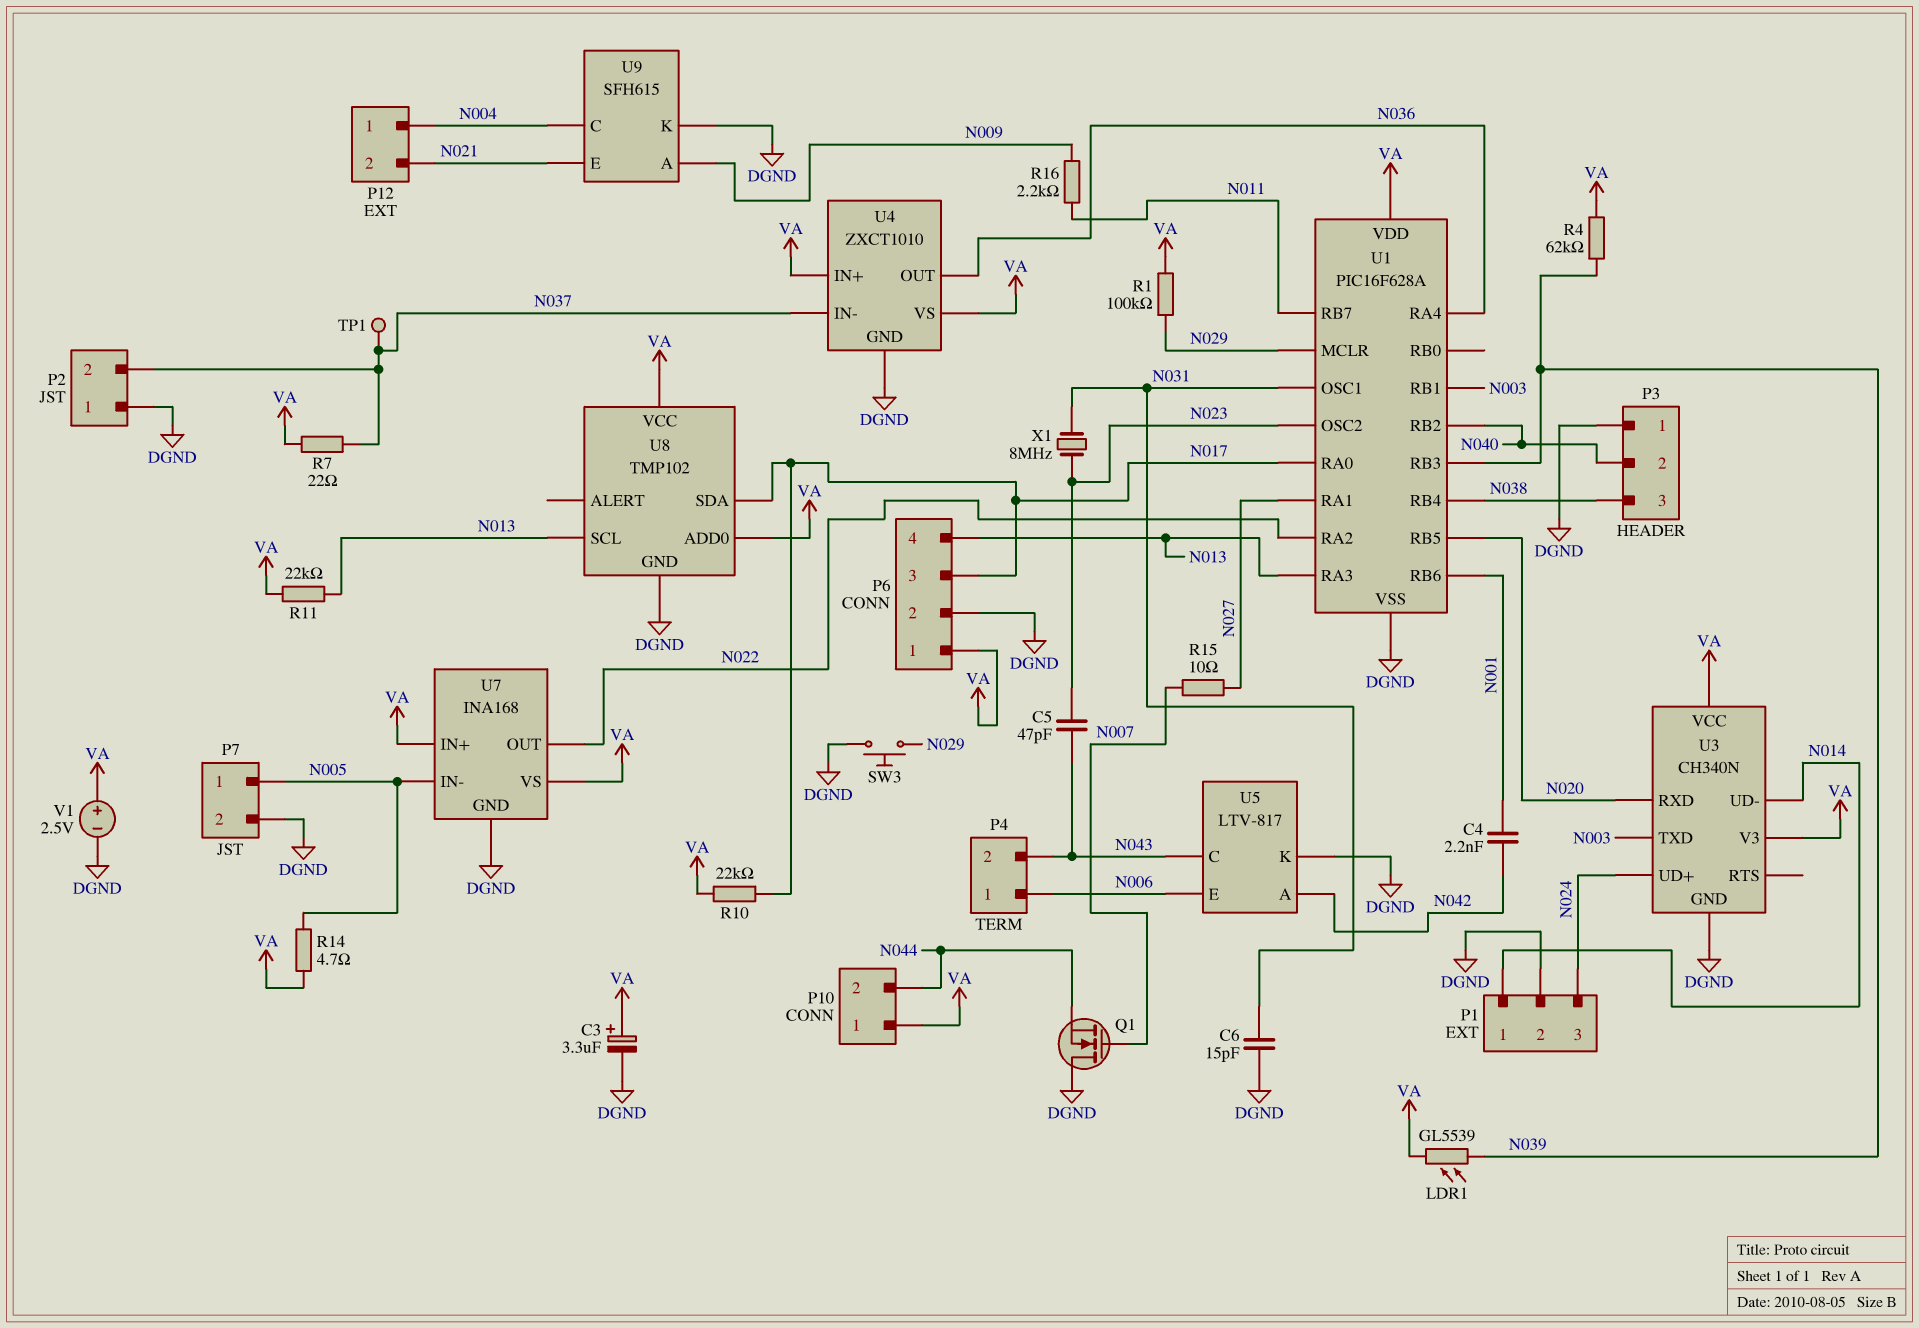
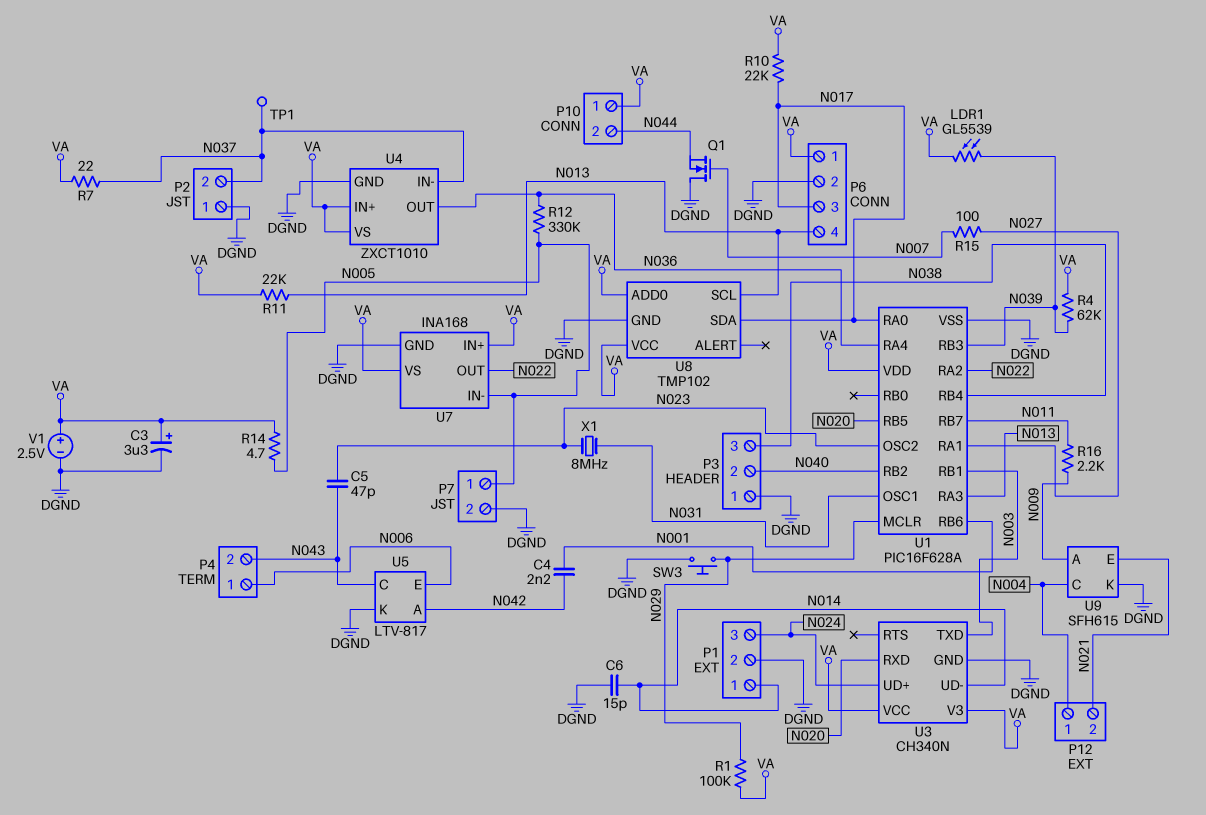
C6: 15pF (DGND, N031) -> 15pF (DGND, N014)
R12: none -> 330k (N005, N036)
R15: 10 (N007, N027) -> 100 (N007, N027)

